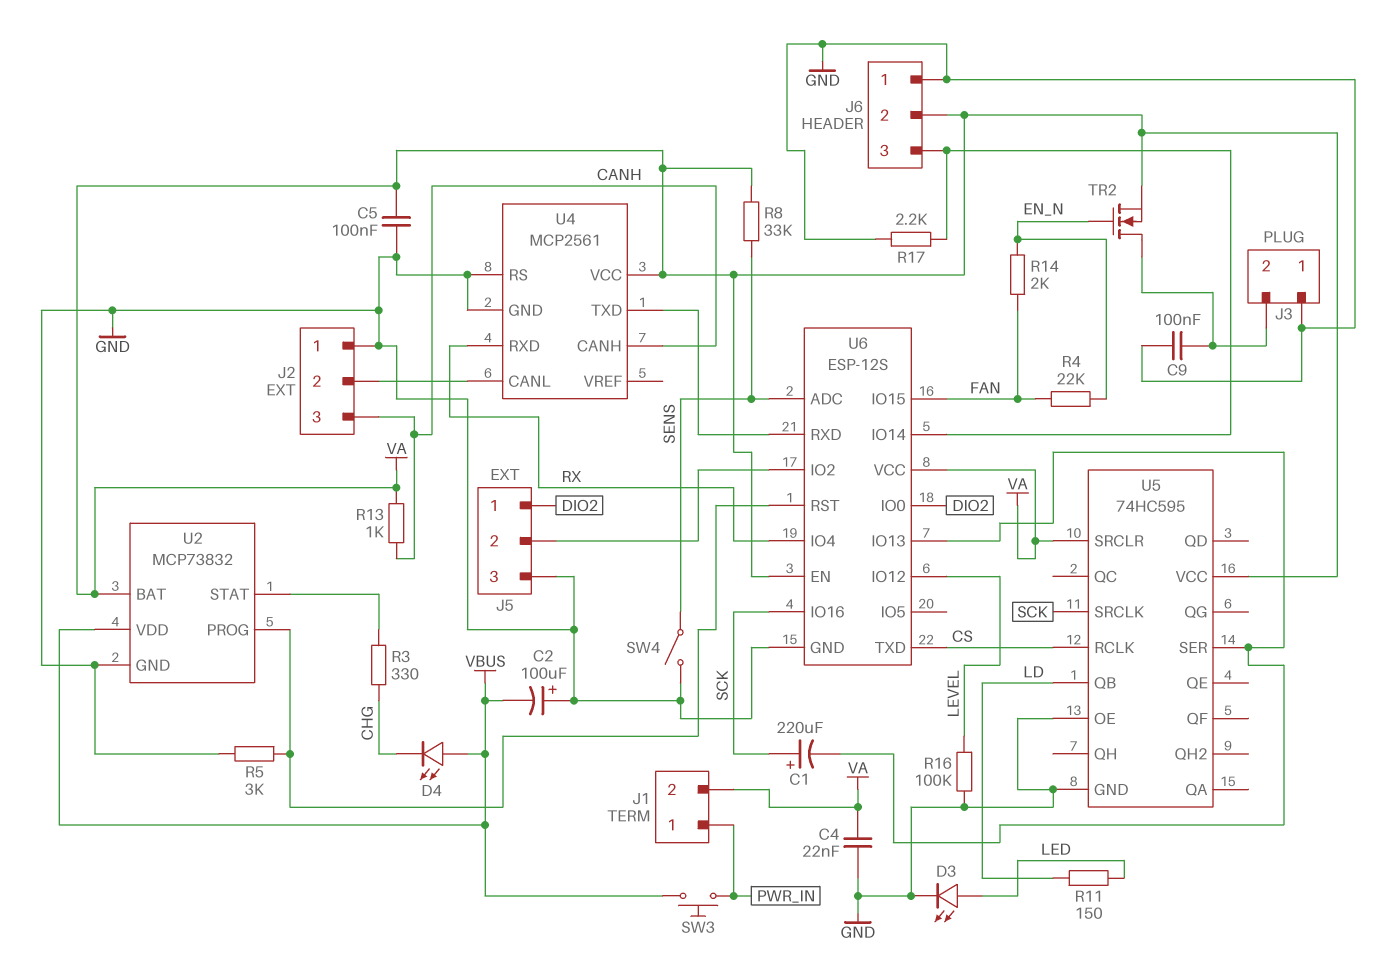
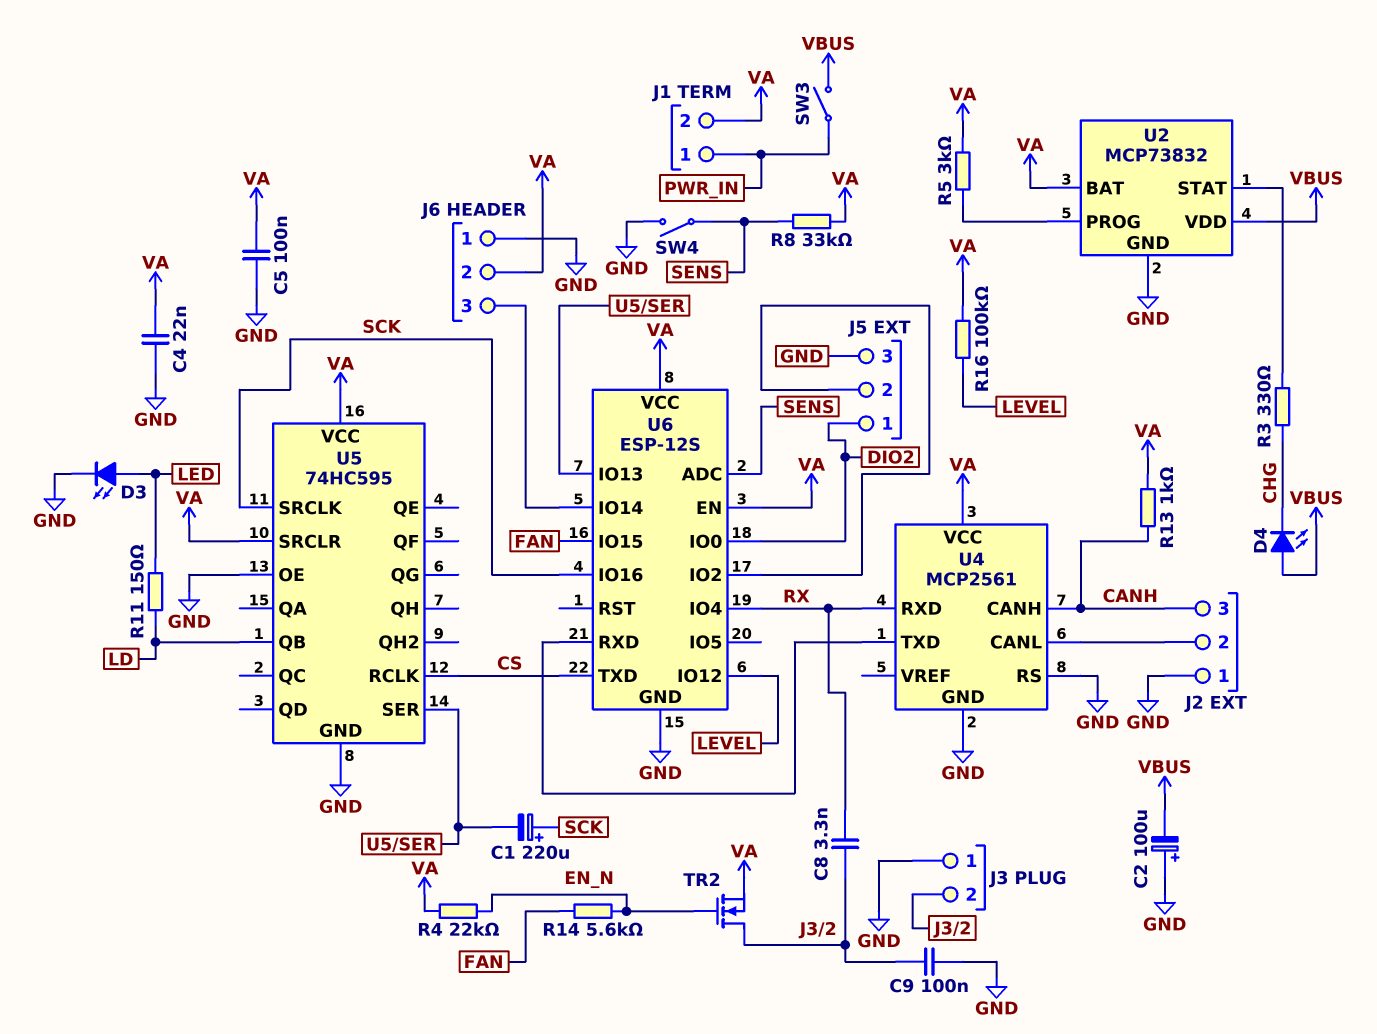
C8: none -> 3.3nF (J3/2, RX)
R4: 22k (EN_N, FAN) -> 22k (EN_N, VA)
R5: 3k (GND, U2/PROG) -> 3k (U2/PROG, VA)
R14: 2k (EN_N, FAN) -> 5.6k (EN_N, FAN)
R16: 100k (GND, LEVEL) -> 100k (LEVEL, VA)
R17: 2.2k (GND, J6/3) -> none
SW3: button (PWR_IN, VBUS) -> switch (PWR_IN, VBUS)
U6 pin RST: U2/PROG -> none

